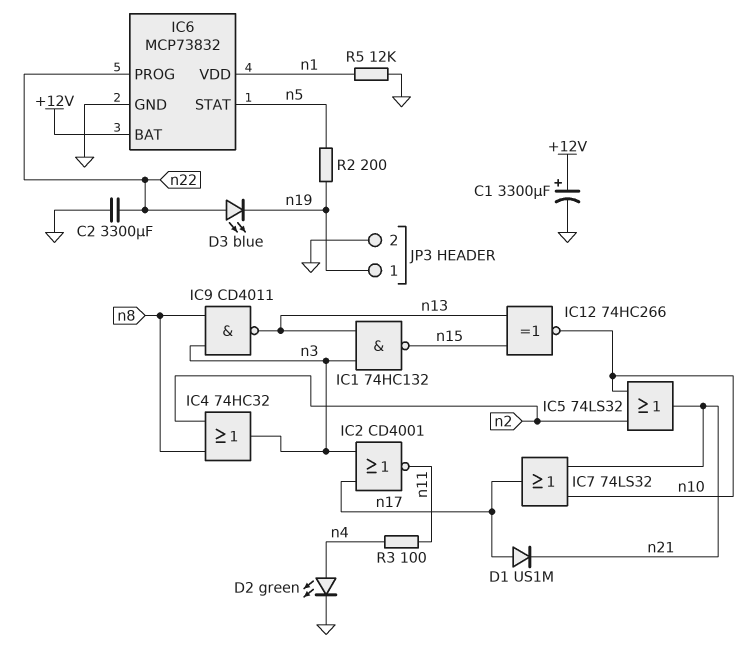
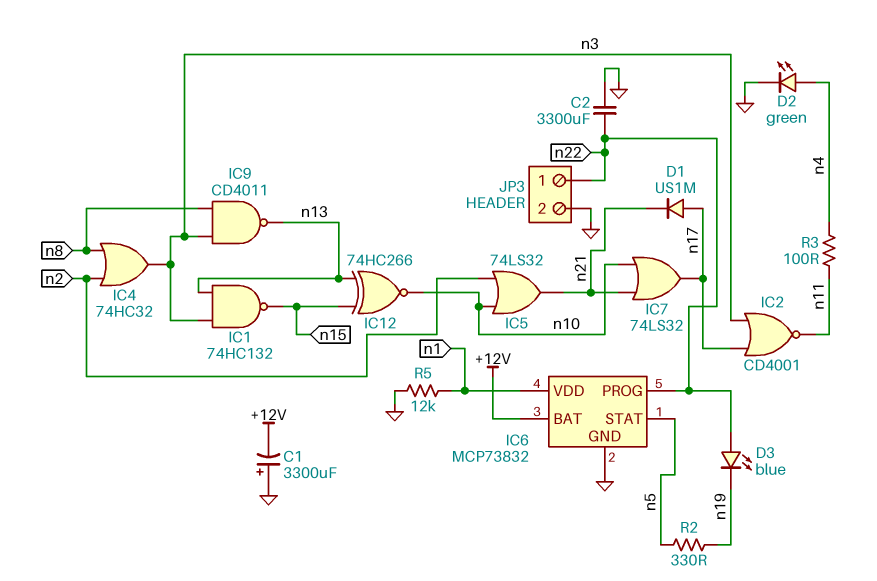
C1: 3300uF (plus +12V, minus GND) -> 3300uF (plus GND, minus +12V)
JP3 pin 1: n19 -> n22
R2: 200 (n5, n19) -> 330 (n5, n19)

